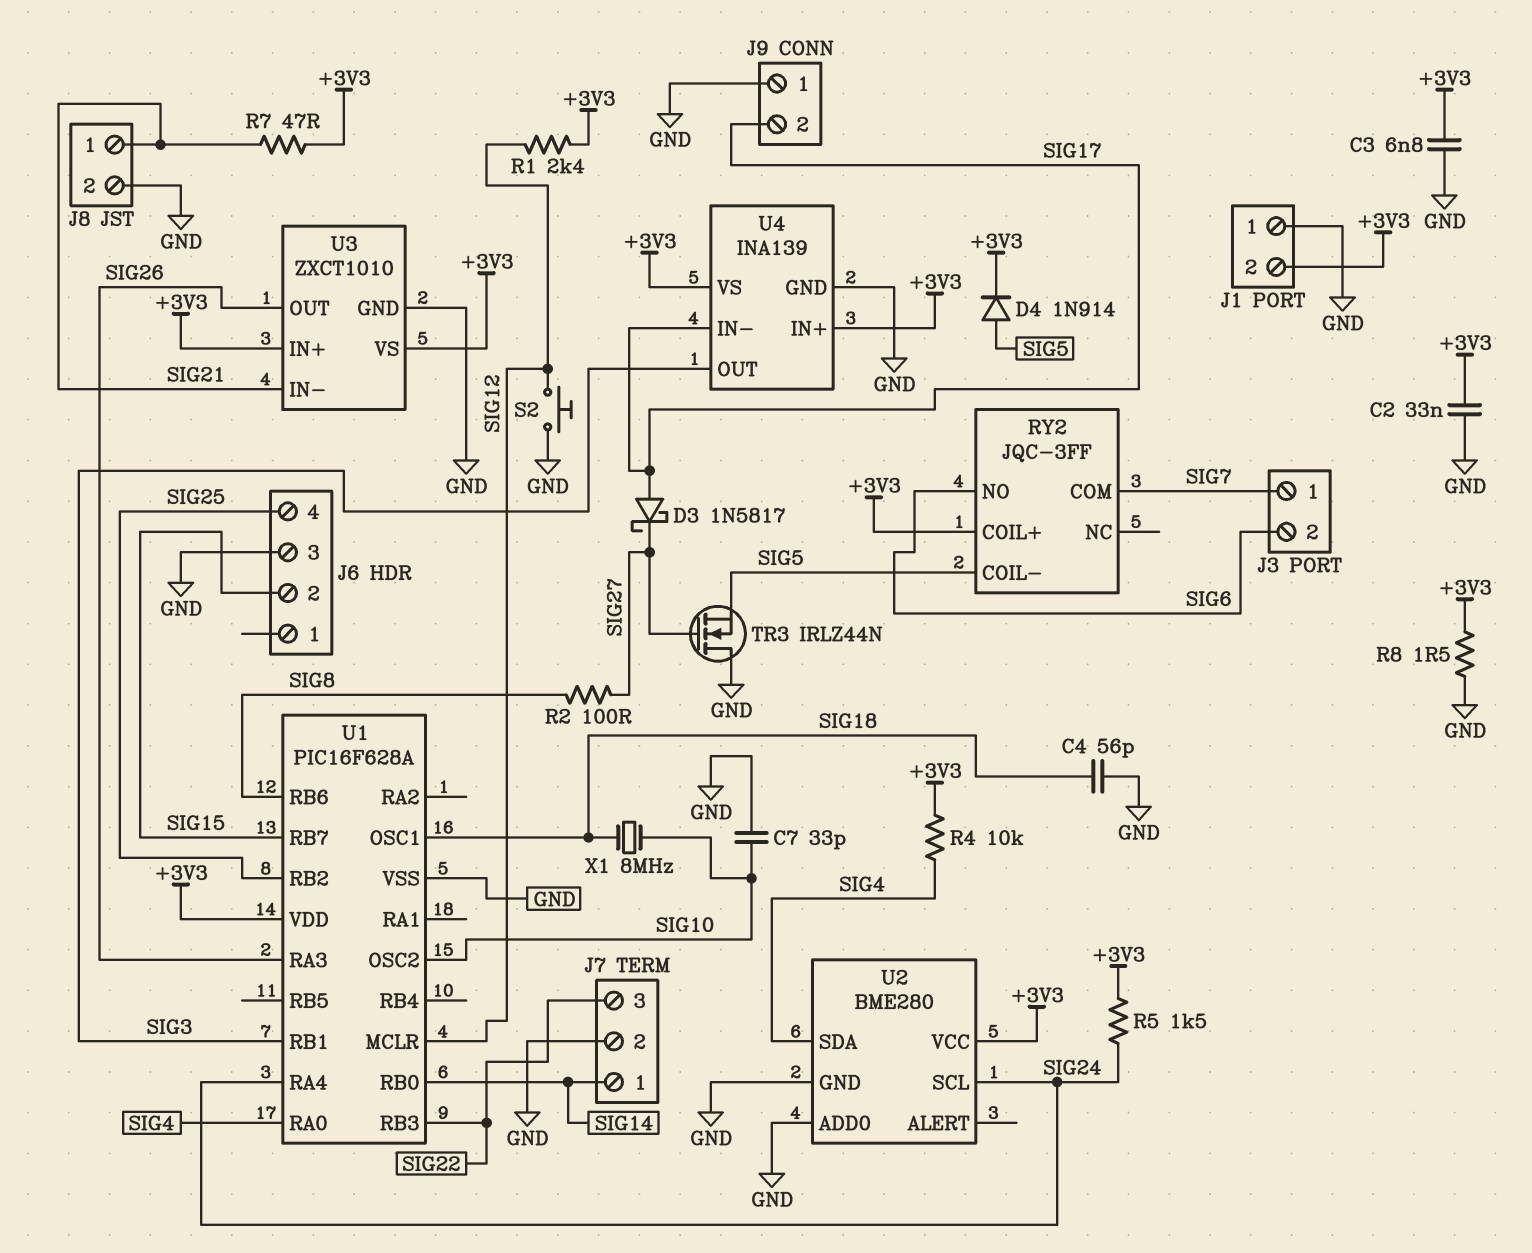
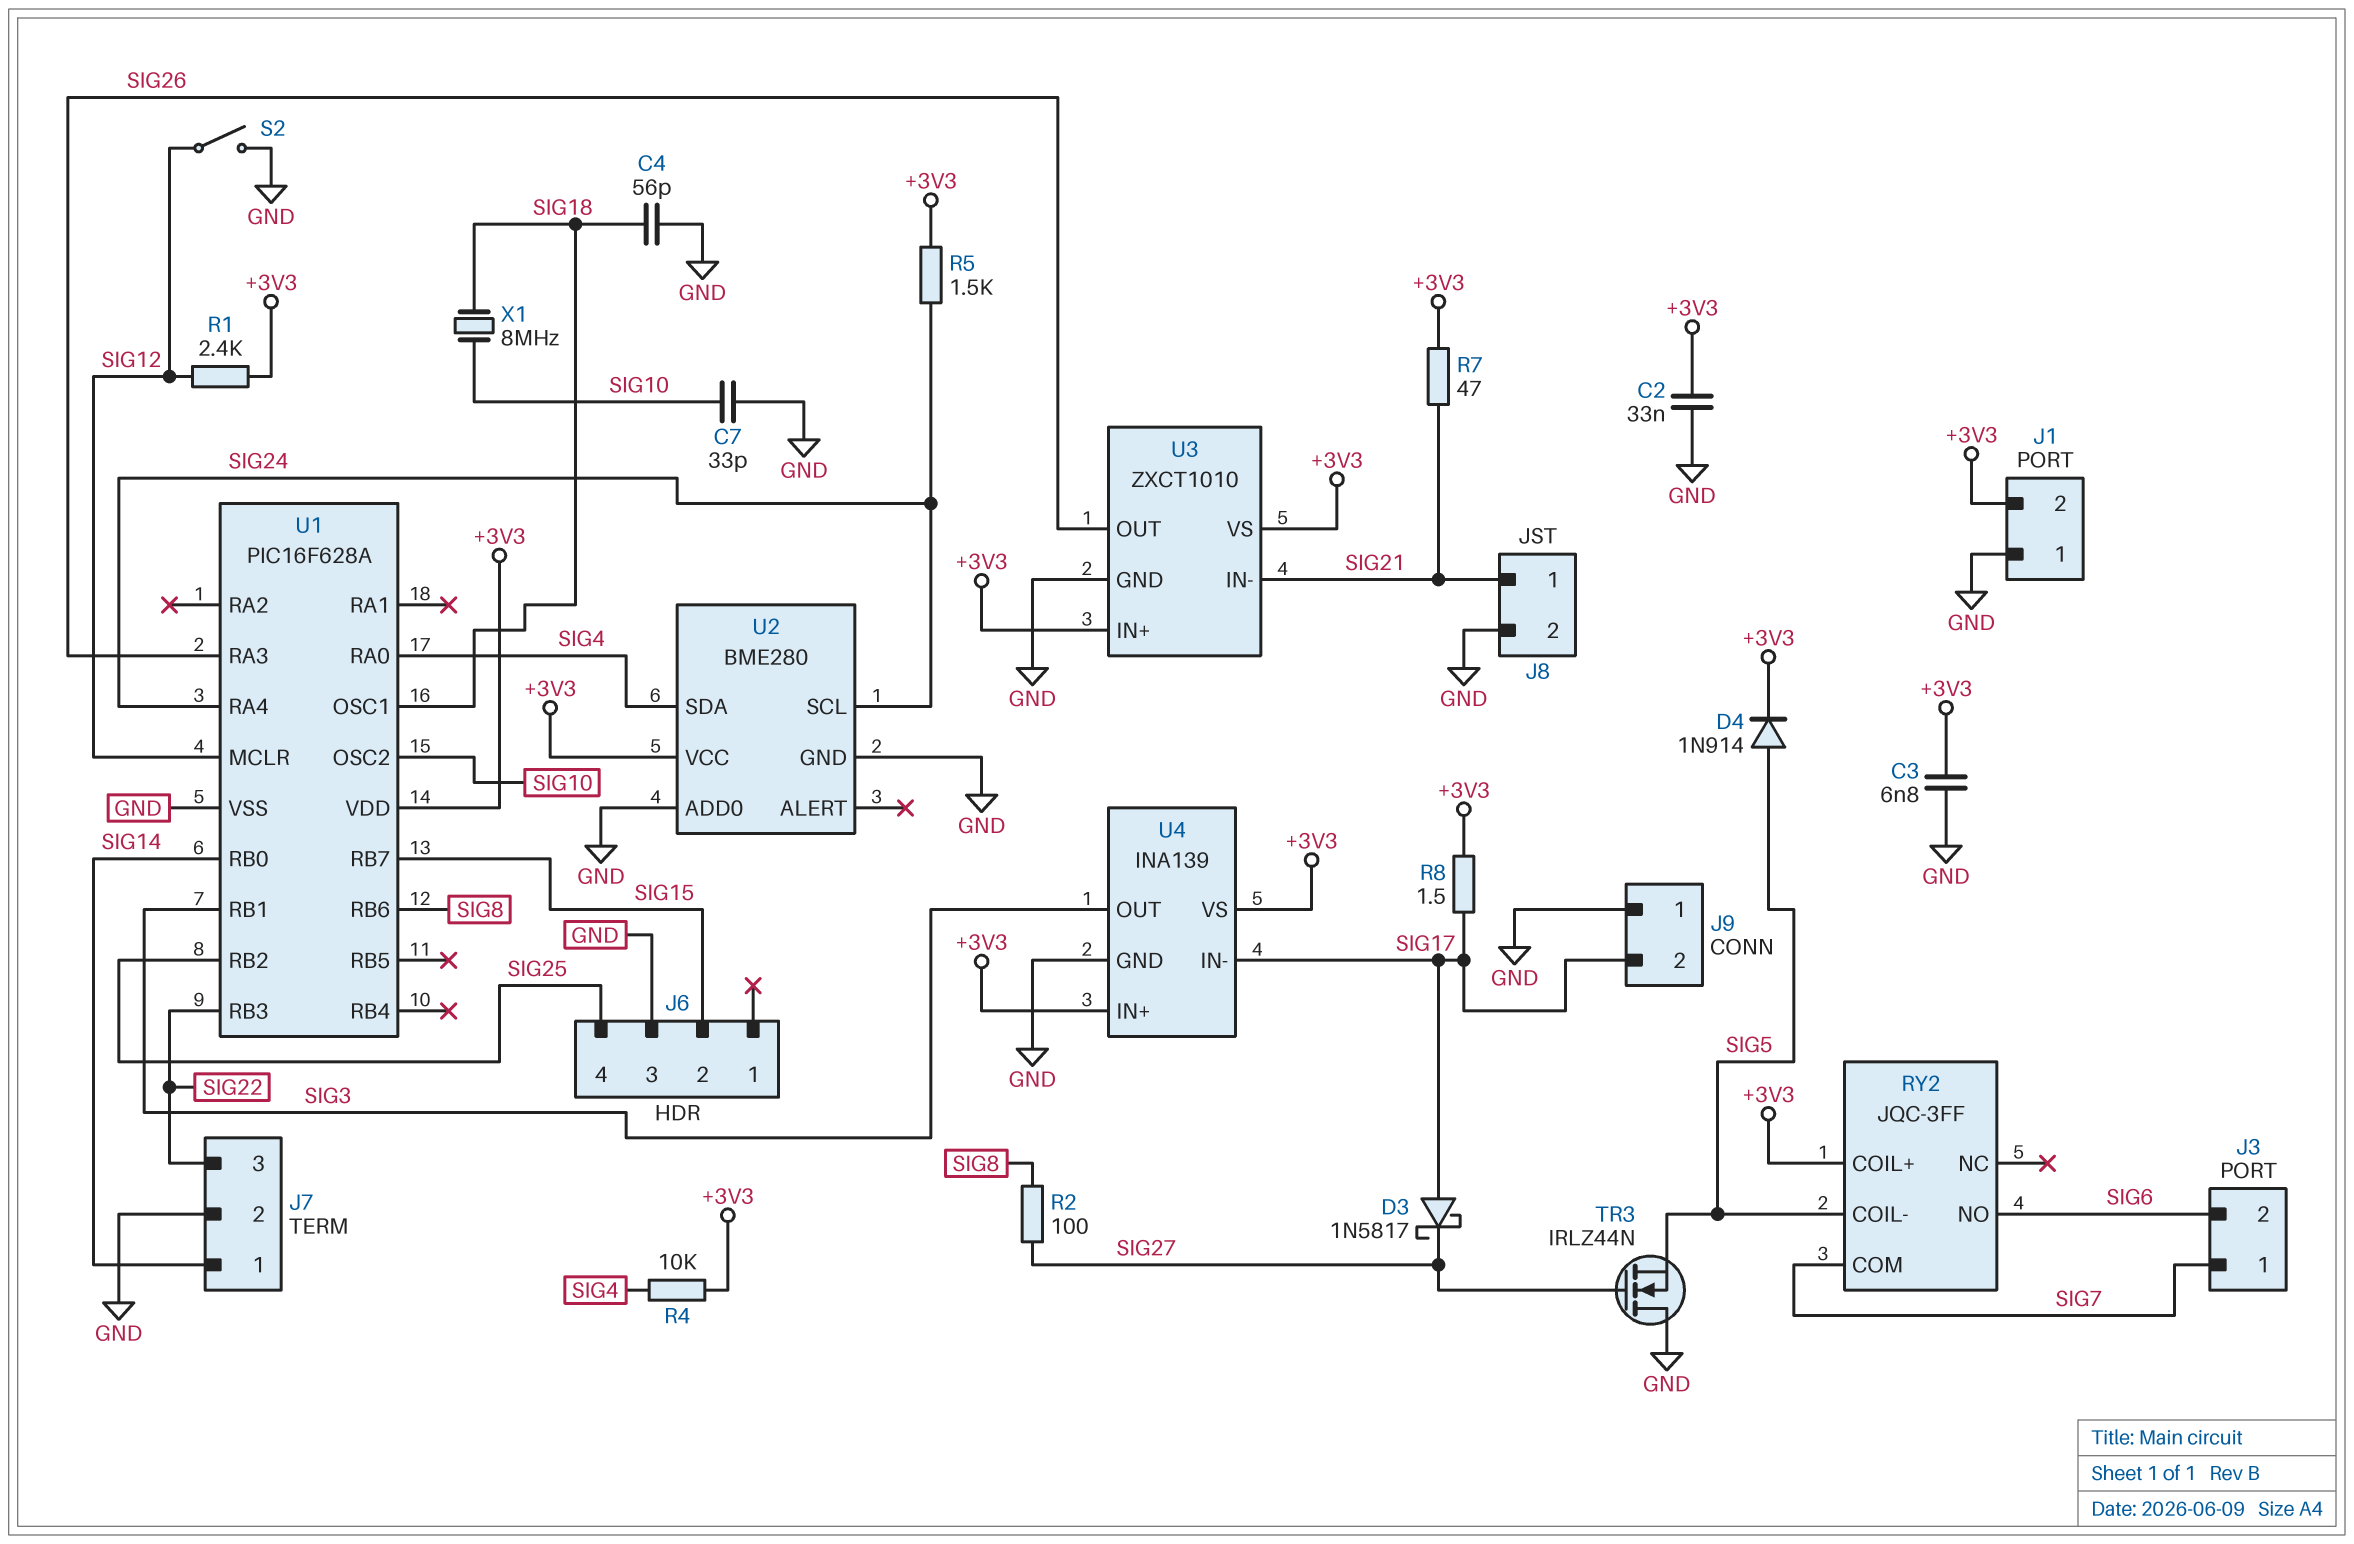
R8: 1.5 (+3V3, GND) -> 1.5 (+3V3, SIG17)
S2: button (GND, SIG12) -> switch (GND, SIG12)

